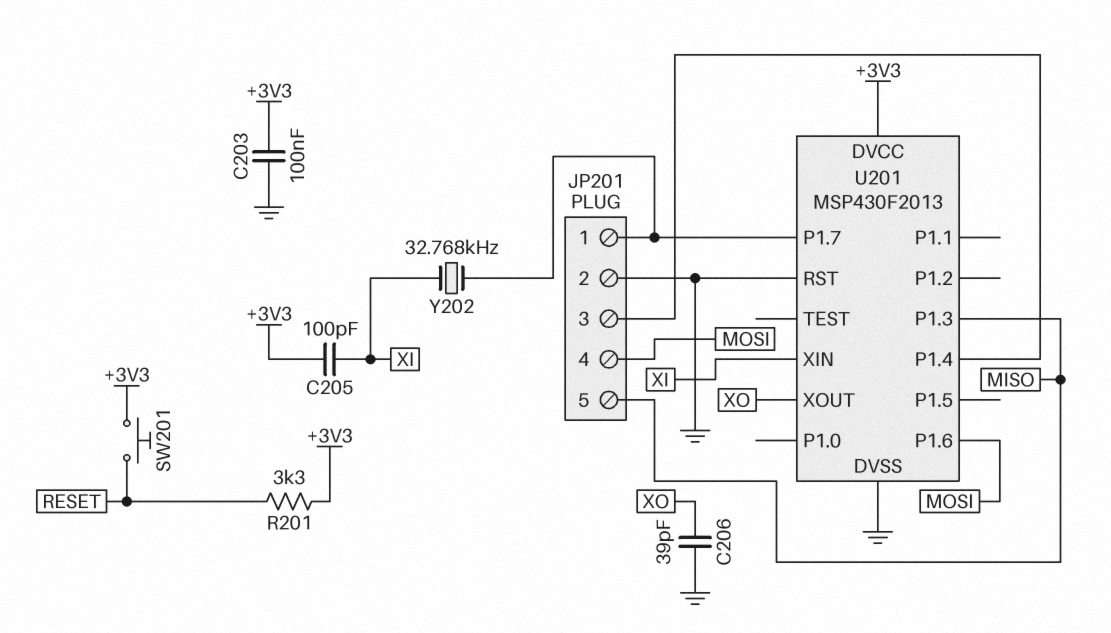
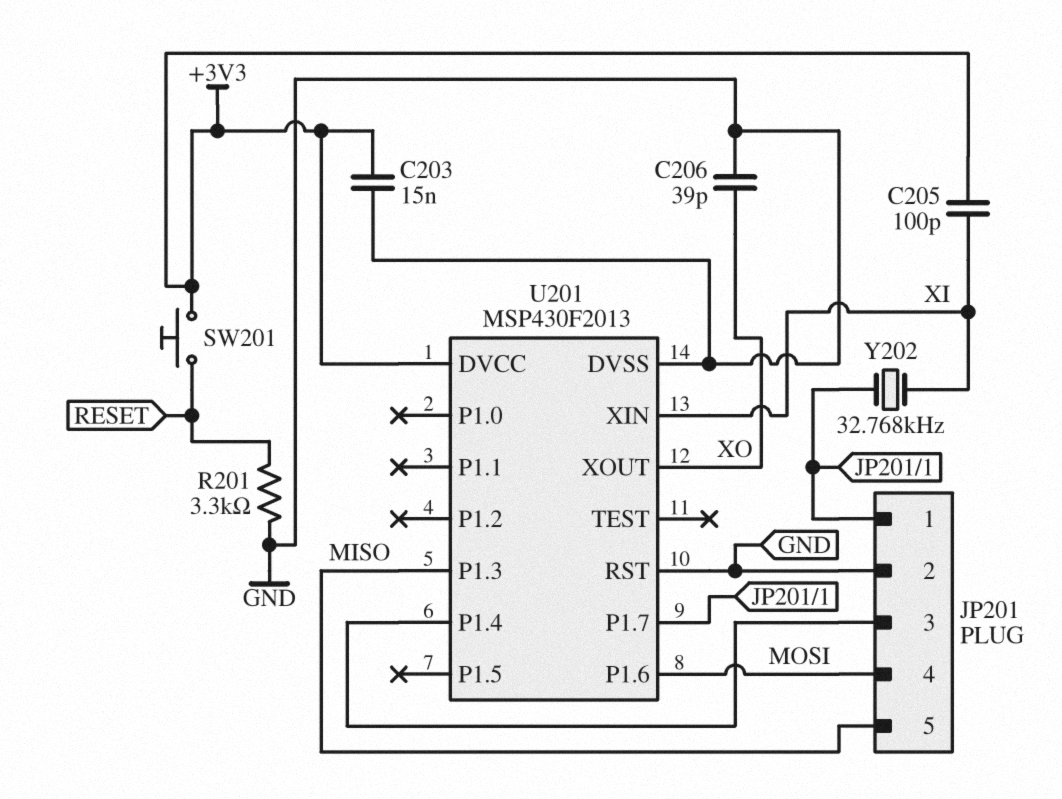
C203: 100nF (+3V3, GND) -> 15nF (+3V3, GND)
R201: 3.3k (+3V3, RESET) -> 3.3k (GND, RESET)

